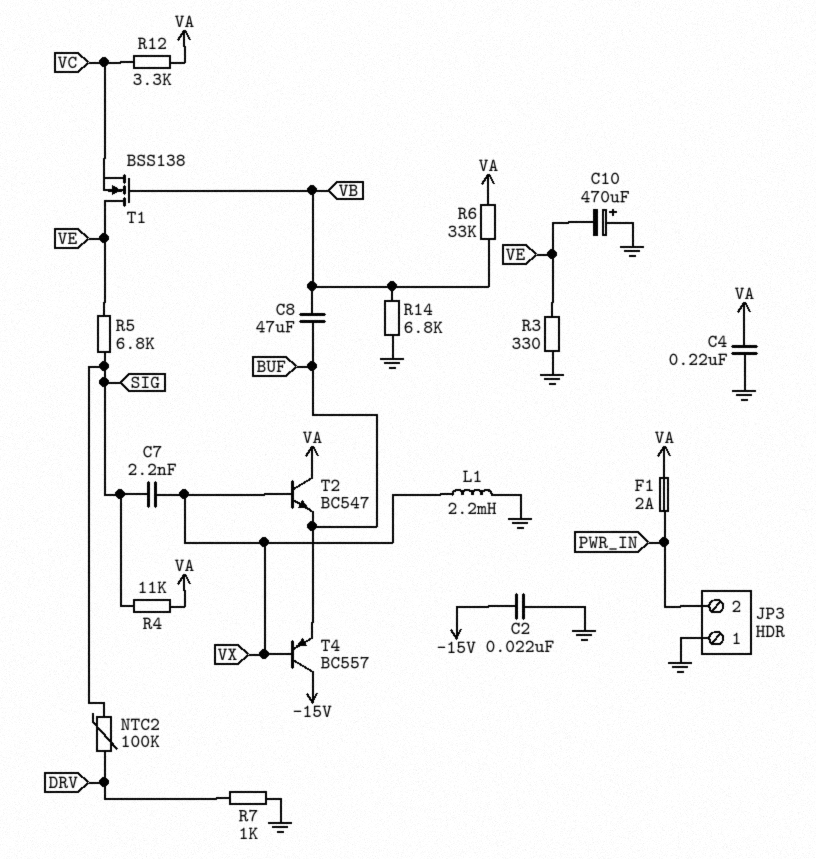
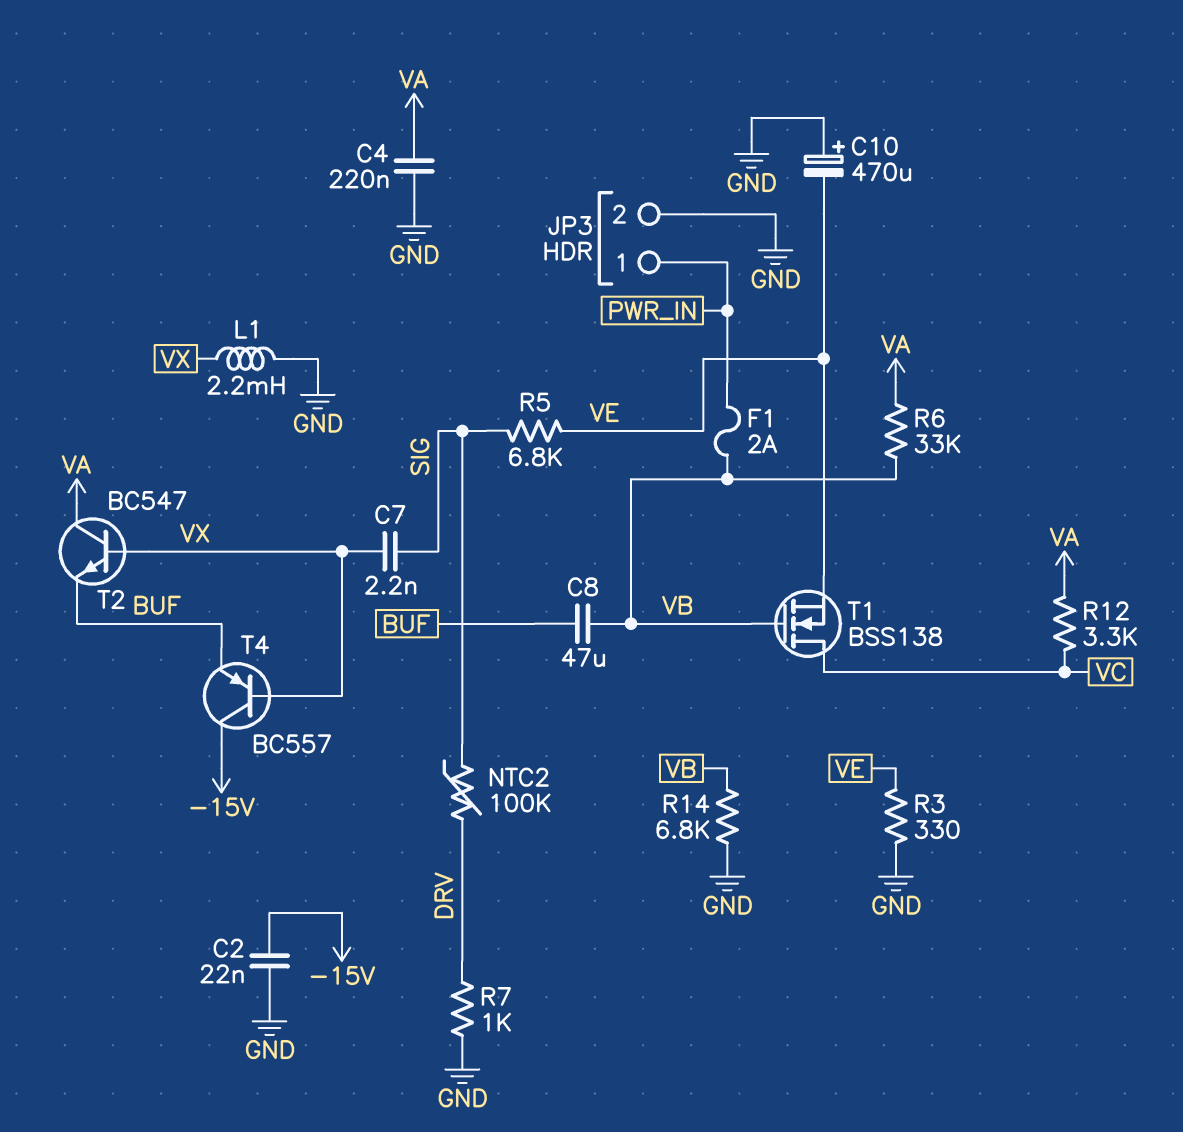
F1: 2A (PWR_IN, VA) -> 2A (PWR_IN, VB)
JP3 pin 1: GND -> PWR_IN
JP3 pin 2: PWR_IN -> GND
R4: 11k (SIG, VA) -> none
T1: NMOS BSS138 (G VB, D VE, S VC) -> NMOS BSS138 (G VB, D VC, S VE)

